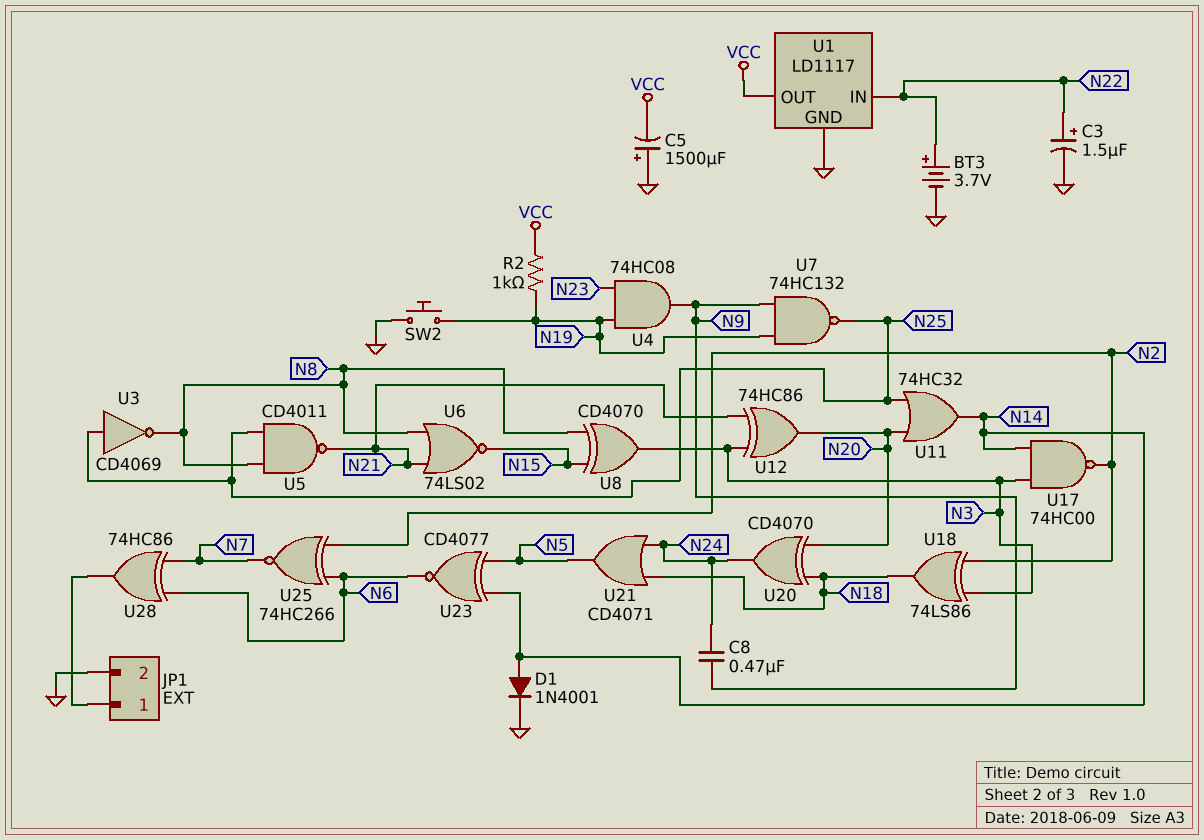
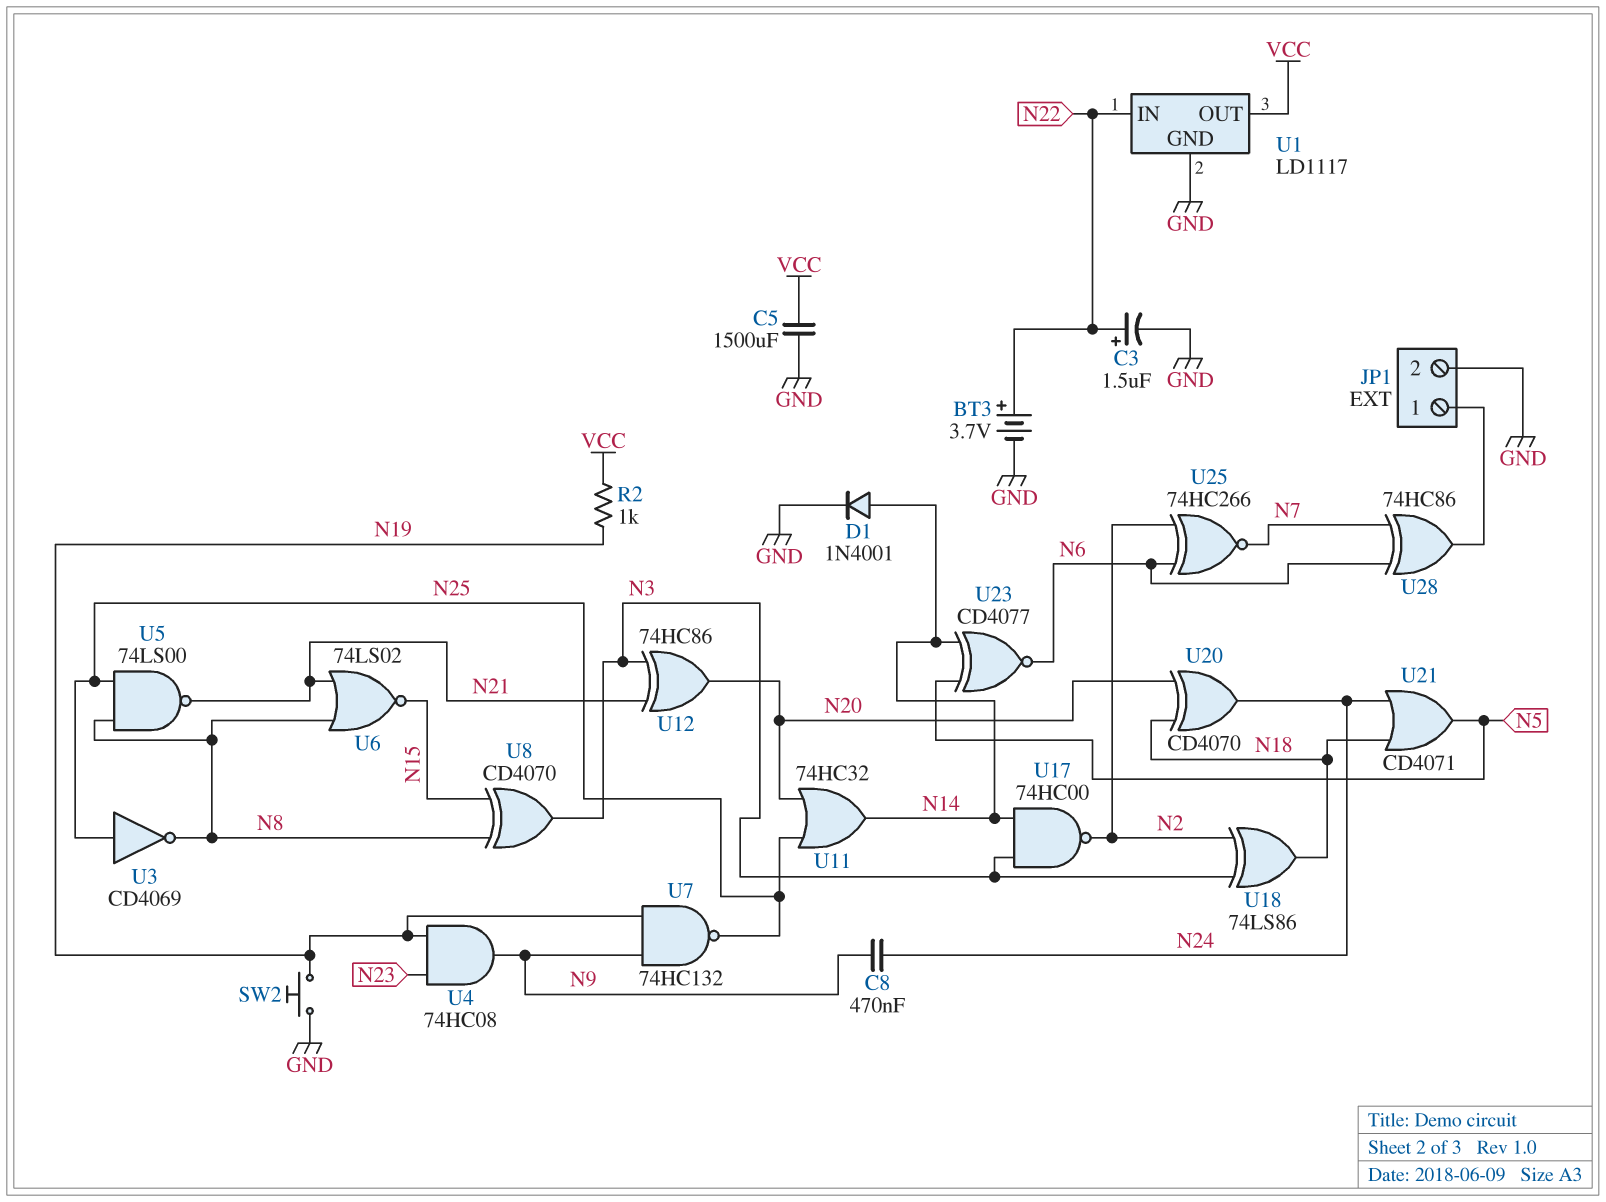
C5: 1500uF (plus GND, minus VCC) -> 1500uF (GND, VCC)
U5: NAND CD4011 (in N8, in N25, out N21) -> NAND 74LS00 (in N8, in N25, out N21)

